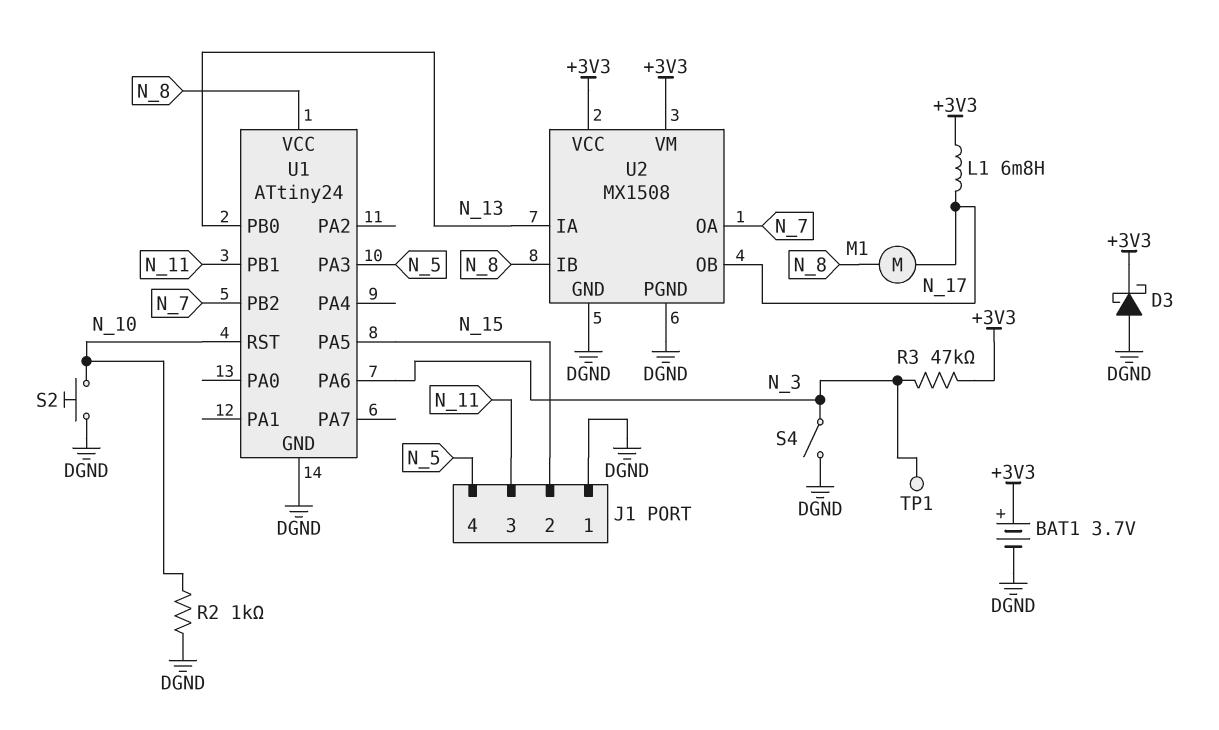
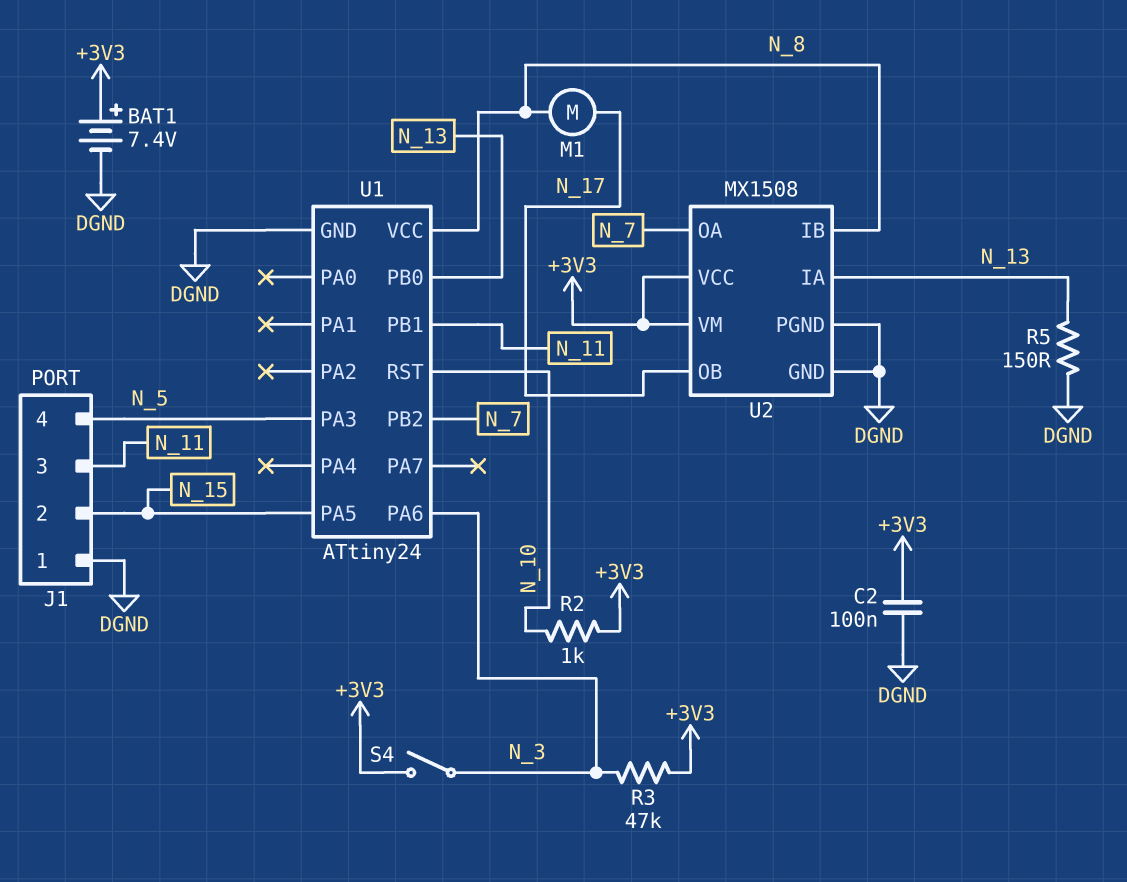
BAT1: 3.7V (plus +3V3, minus DGND) -> 7.4V (plus +3V3, minus DGND)
C2: none -> 100nF (+3V3, DGND)
D3: schottky (A DGND, K +3V3) -> none
L1: 6.8mH (+3V3, N_17) -> none
R2: 1k (DGND, N_10) -> 1k (+3V3, N_10)
R5: none -> 150 (DGND, N_13)
S2: button (DGND, N_10) -> none
S4: switch (DGND, N_3) -> switch (+3V3, N_3)
TP1: test point (N_3) -> none

